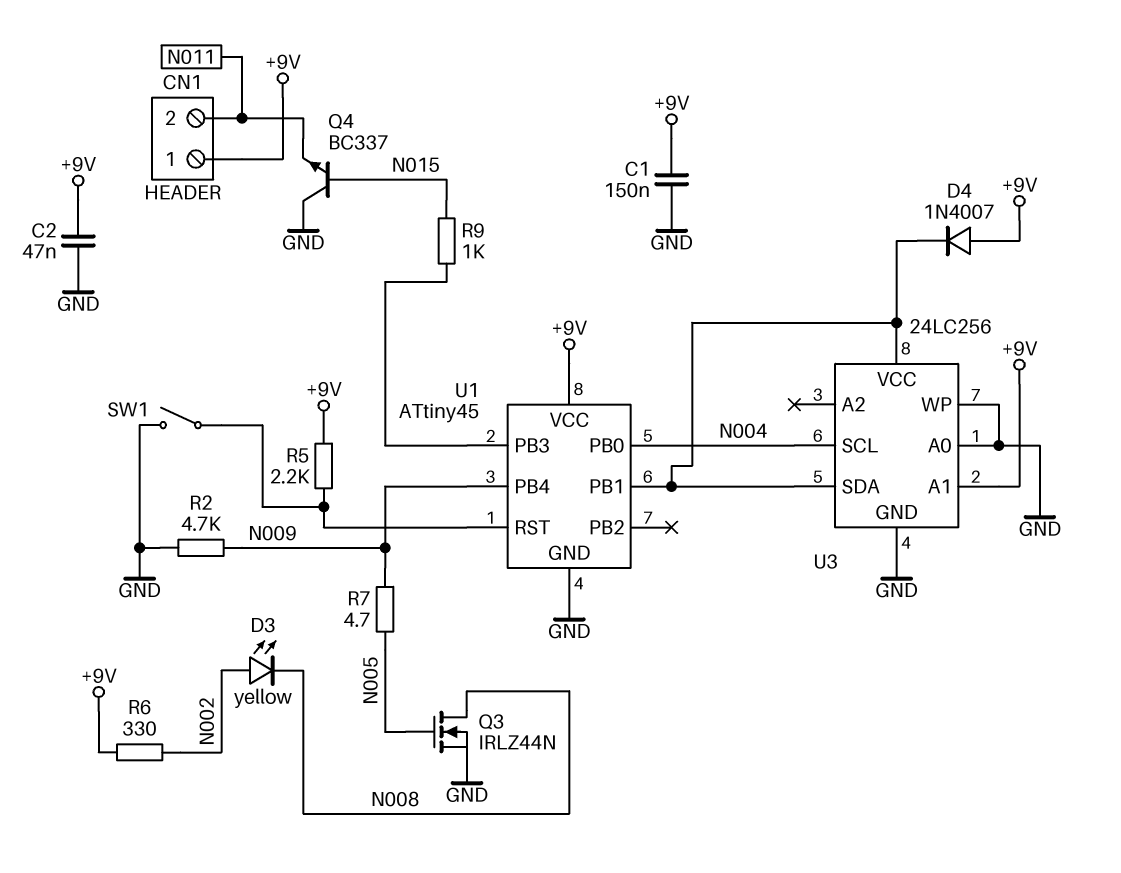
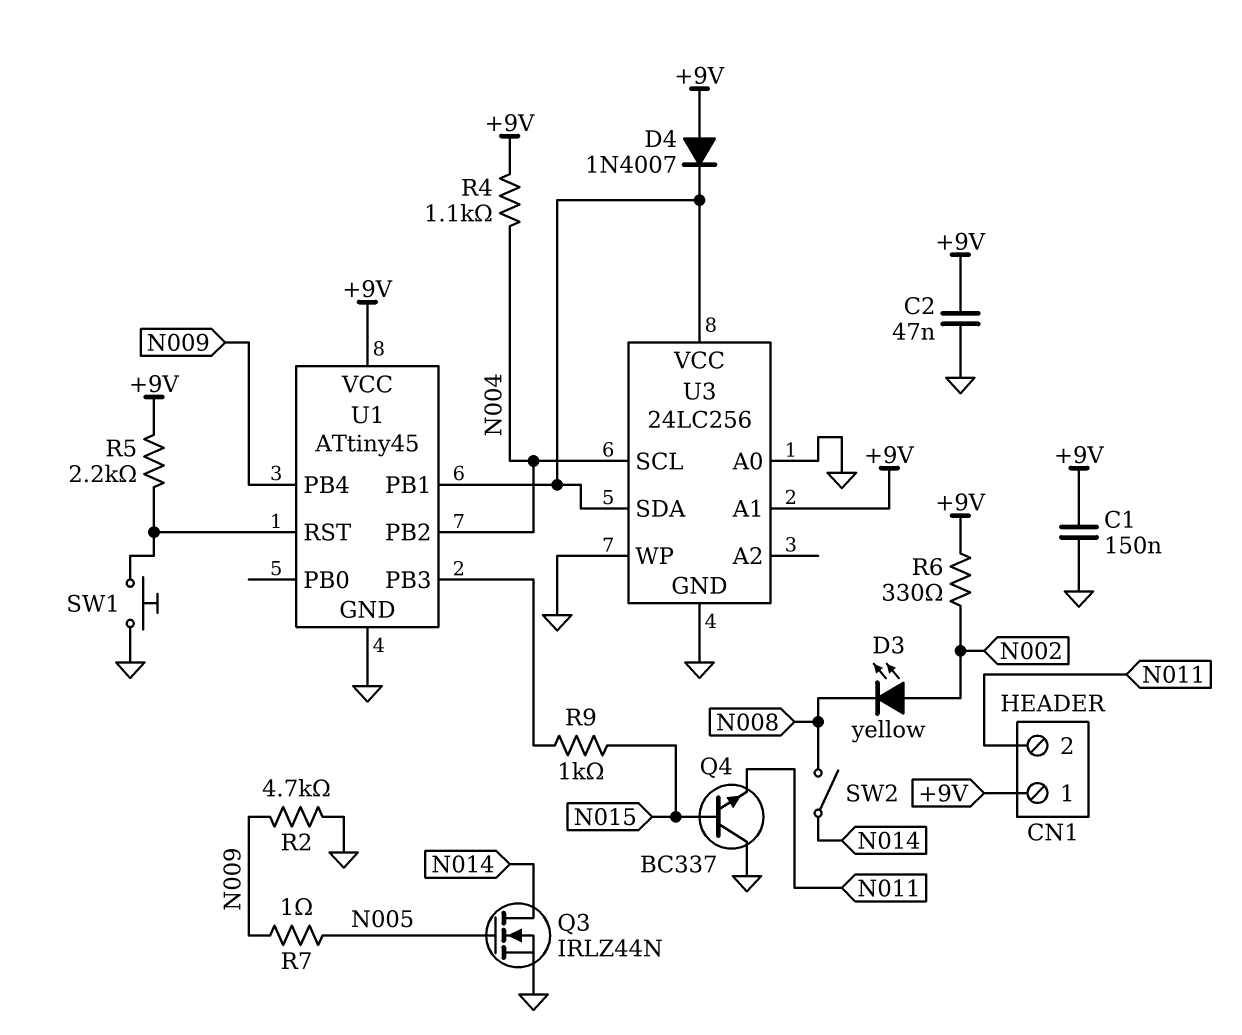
Q3: NMOS IRLZ44N (G N005, D N008, S GND) -> NMOS IRLZ44N (G N005, D N014, S GND)
R4: none -> 1.1k (+9V, N004)
R7: 4.7 (N005, N009) -> 1 (N005, N009)
SW1: switch (GND, U1/RST) -> button (GND, U1/RST)
SW2: none -> switch (N008, N014)
U1 pin PB0: N004 -> none
U1 pin PB2: none -> N004

